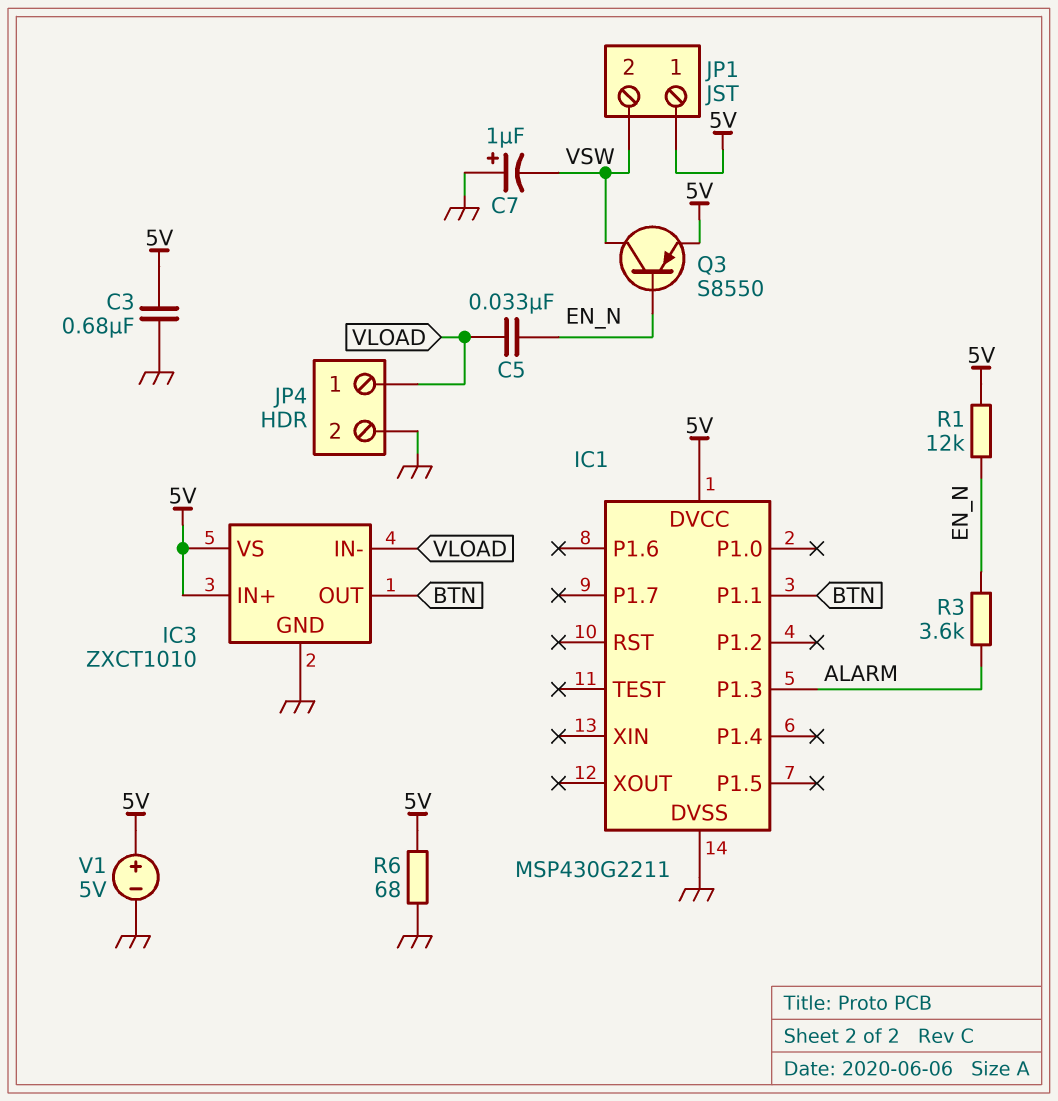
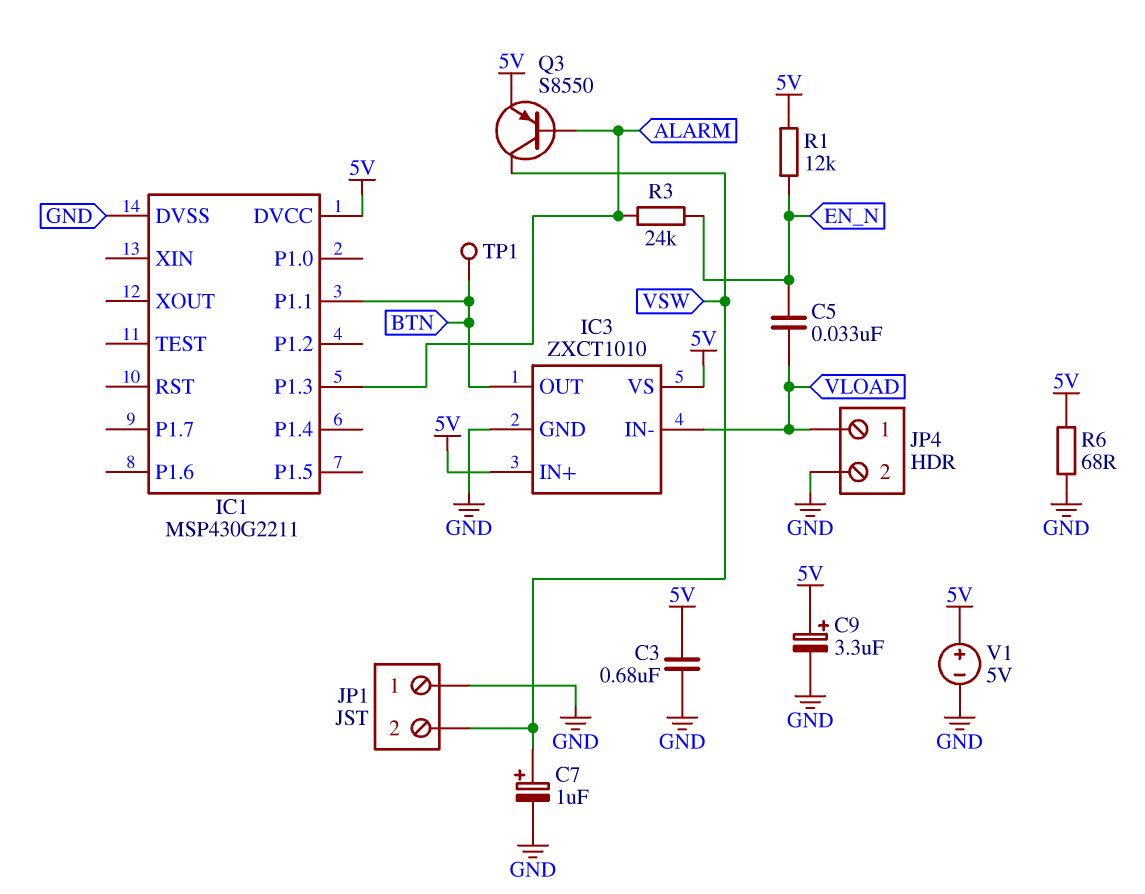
C7: 1uF (plus GND, minus VSW) -> 1uF (plus VSW, minus GND)
C9: none -> 3.3uF (plus 5V, minus GND)
JP1 pin 1: 5V -> GND
Q3: PNP S8550 (B EN_N, C VSW, E 5V) -> PNP S8550 (B ALARM, C VSW, E 5V)
R3: 3.6k (ALARM, EN_N) -> 24k (ALARM, EN_N)
TP1: none -> test point (BTN)

